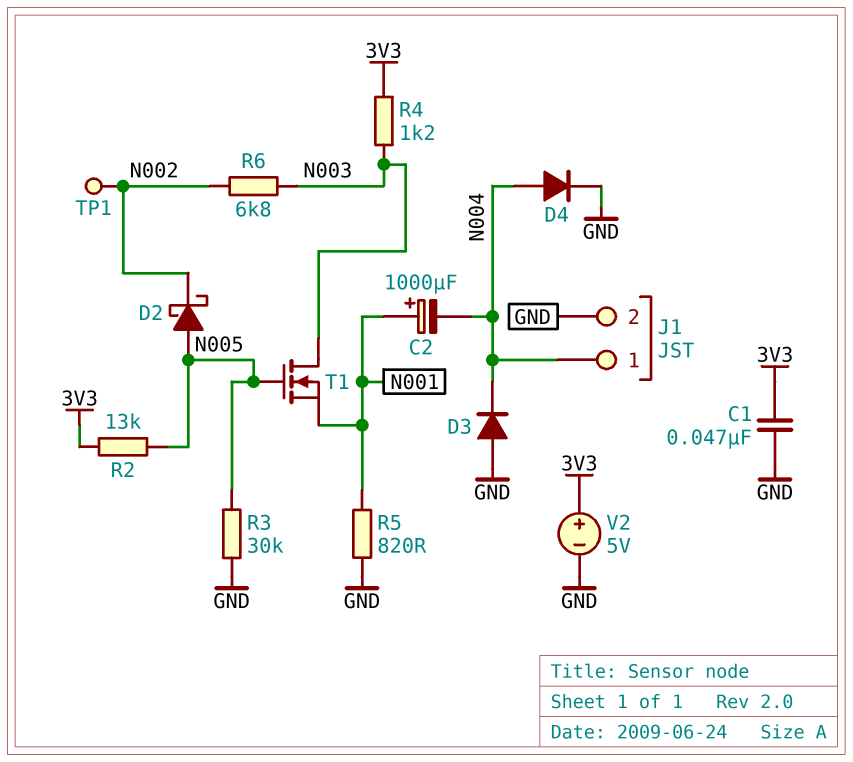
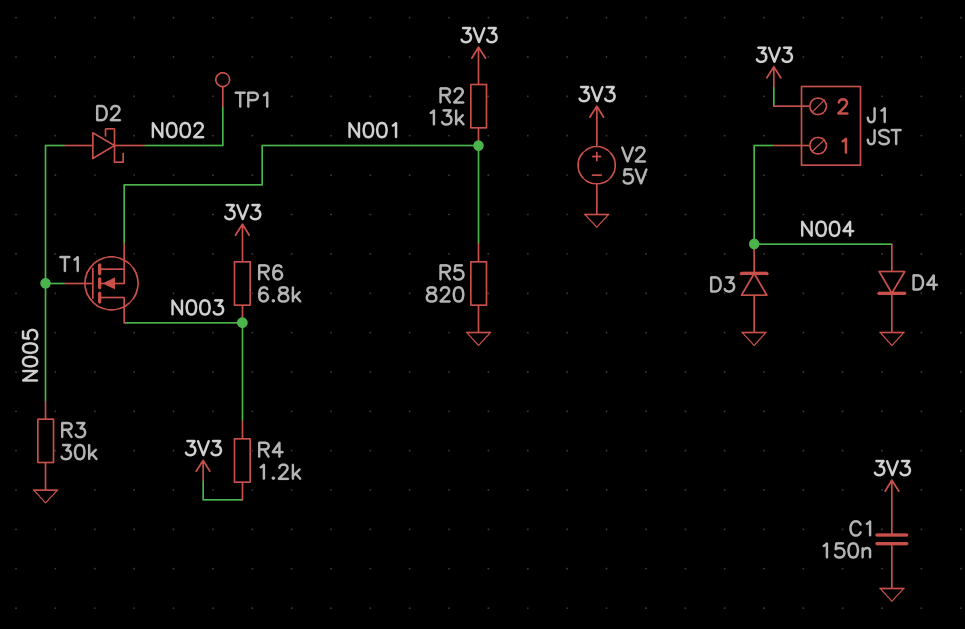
C1: 47nF (3V3, GND) -> 150nF (3V3, GND)
C2: 1000uF (plus N001, minus N004) -> none
J1 pin 2: GND -> 3V3
R2: 13k (3V3, N005) -> 13k (3V3, N001)
R6: 6.8k (N002, N003) -> 6.8k (3V3, N003)

